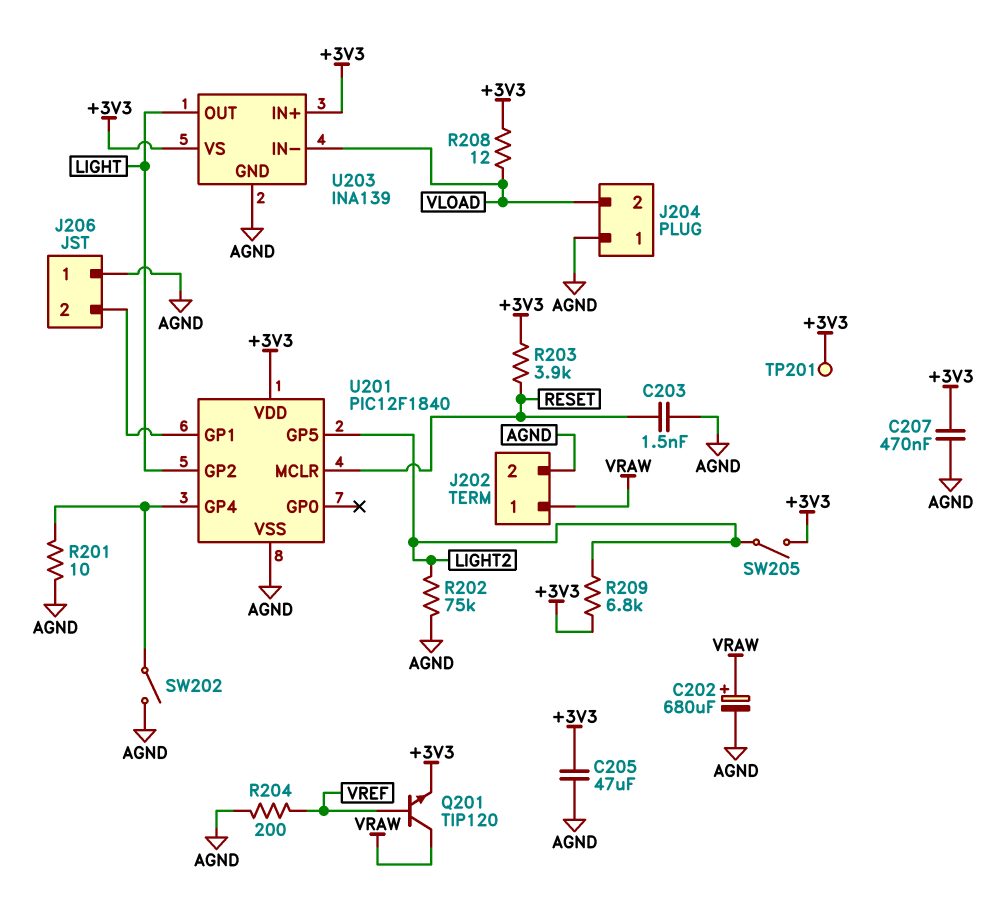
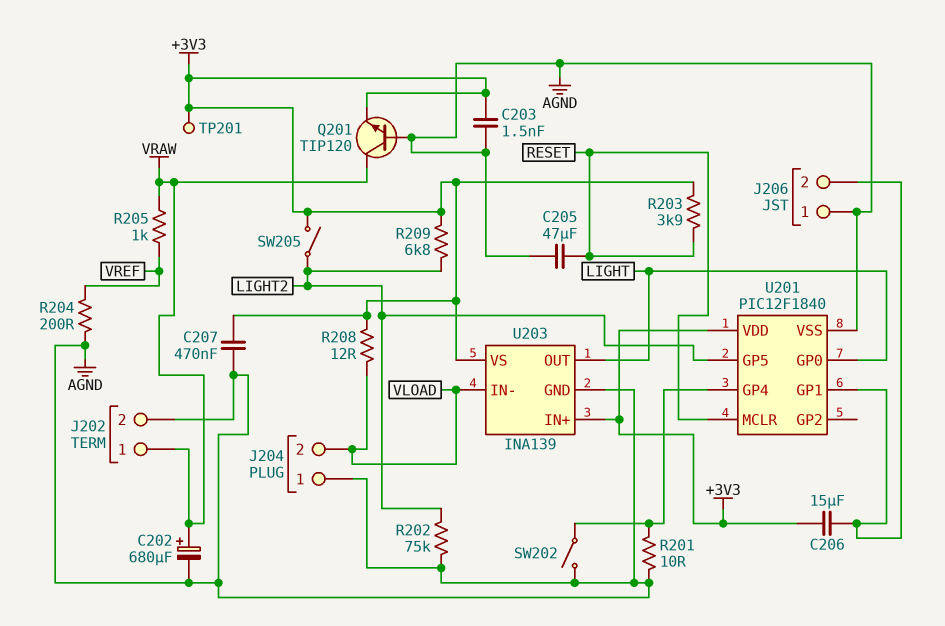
C203: 1.5nF (AGND, RESET) -> 1.5nF (+3V3, AGND)
C205: 47uF (+3V3, AGND) -> 47uF (AGND, RESET)
C206: none -> 15uF (+3V3, J206/2)
Q201: NPN TIP120 (B VREF, C VRAW, E +3V3) -> NPN TIP120 (B AGND, C VRAW, E +3V3)
R205: none -> 1k (VRAW, VREF)
U201 pin GP0: none -> LIGHT
U201 pin GP2: LIGHT -> none

